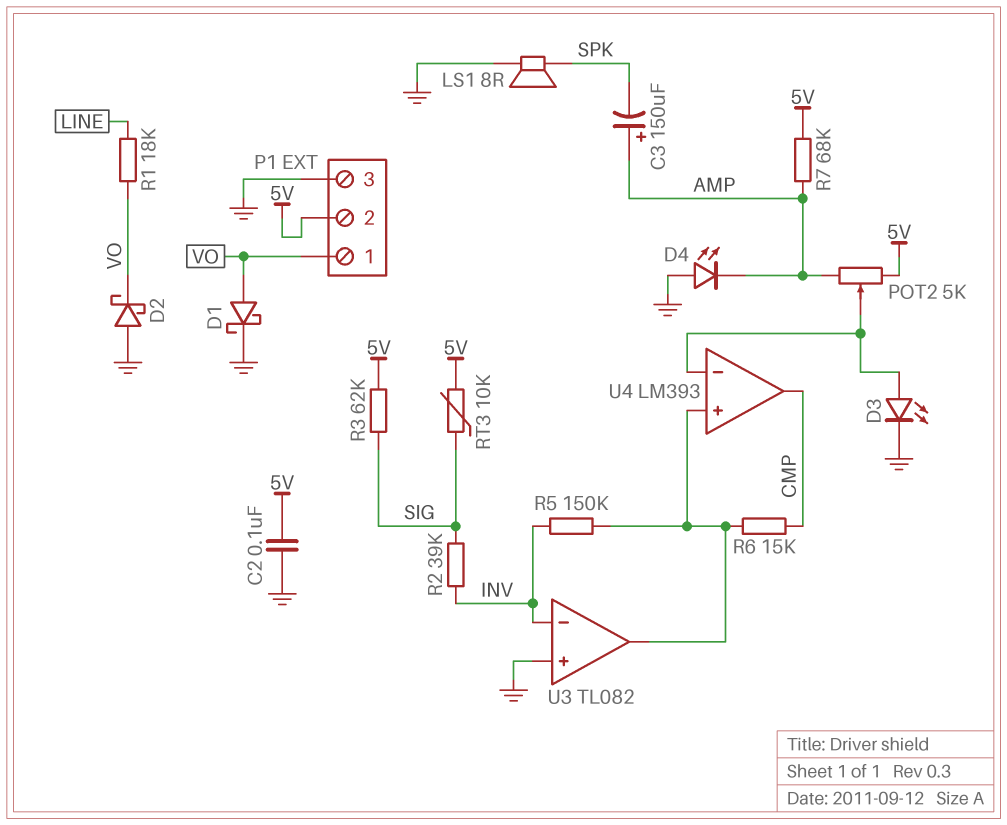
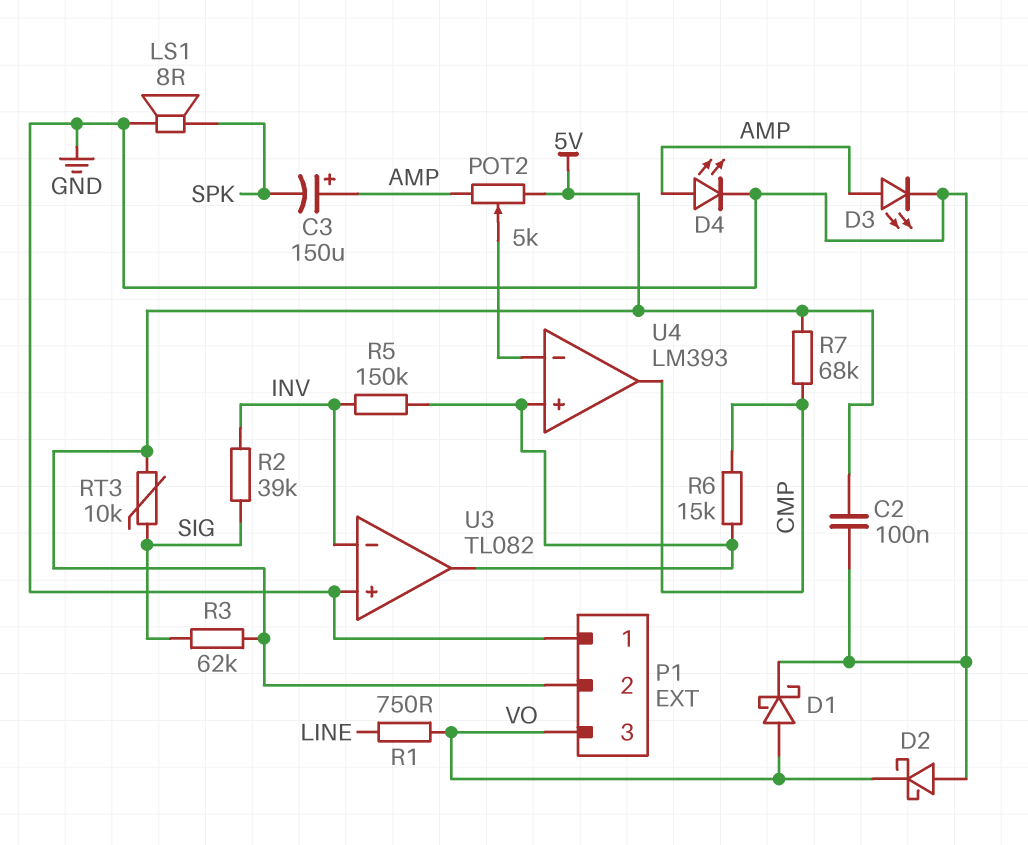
D3: LED (A U4/in-, K GND) -> LED (A AMP, K GND)
D4: LED (A GND, K AMP) -> LED (A AMP, K GND)
P1 pin 1: VO -> GND
P1 pin 3: GND -> VO
R1: 18k (LINE, VO) -> 750 (LINE, VO)
R7: 68k (5V, AMP) -> 68k (5V, CMP)

